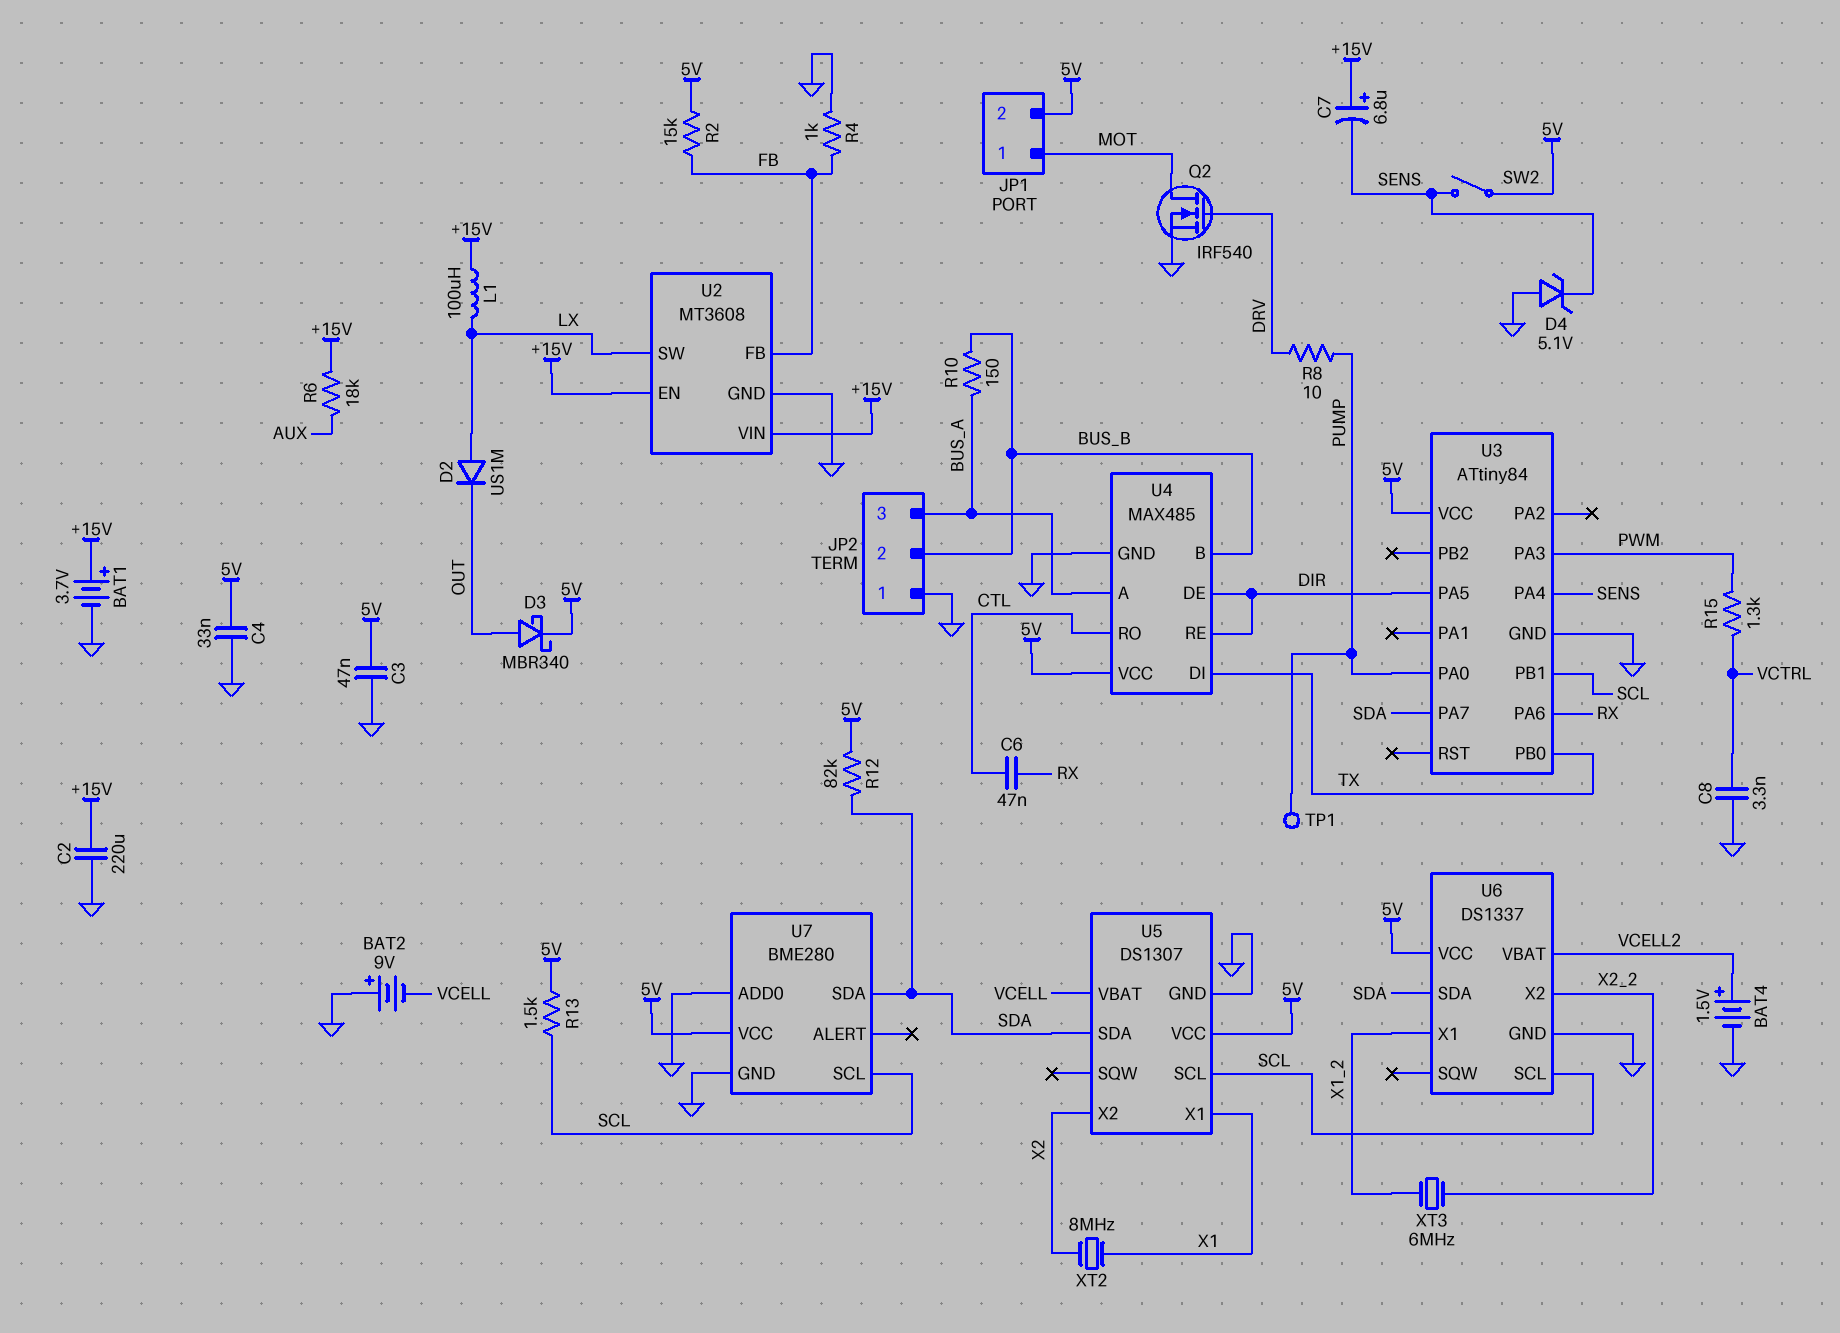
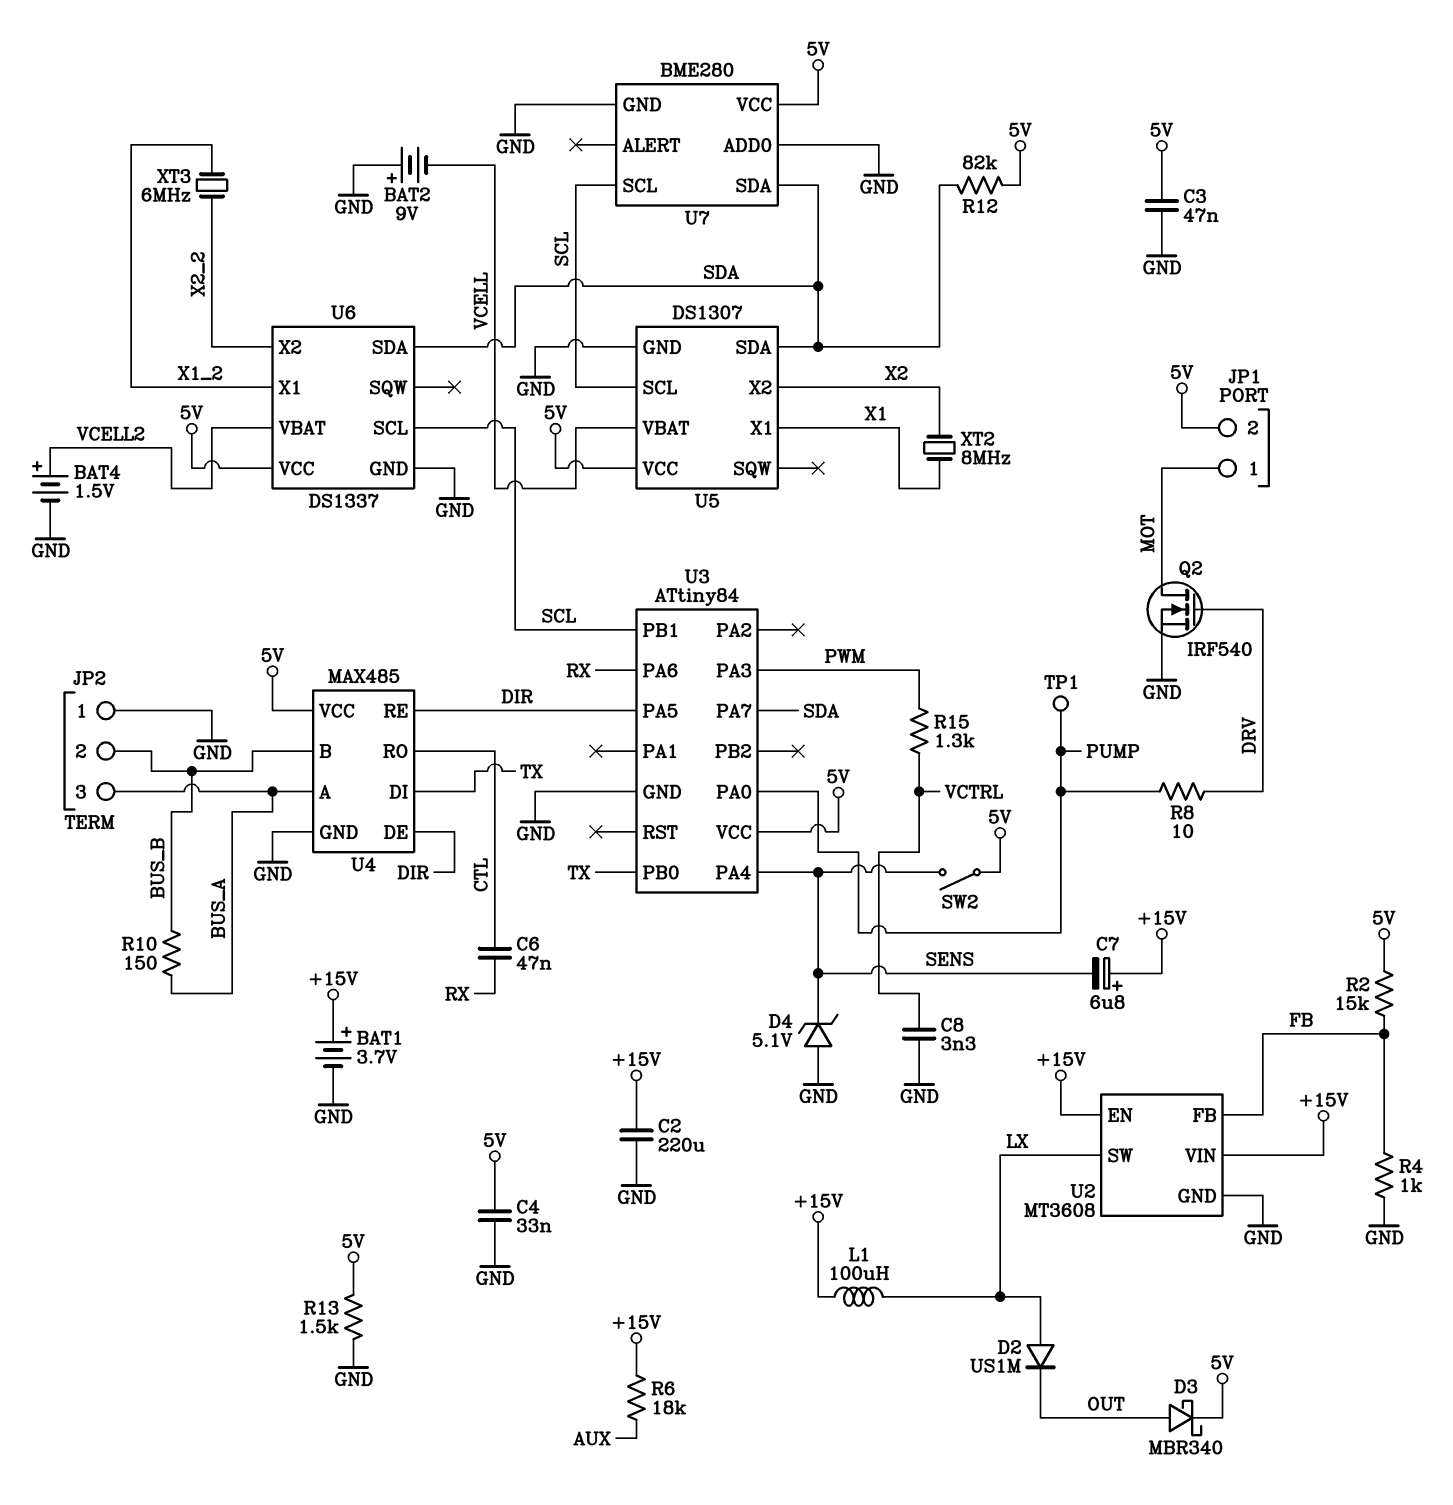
R13: 1.5k (5V, SCL) -> 1.5k (5V, GND)

